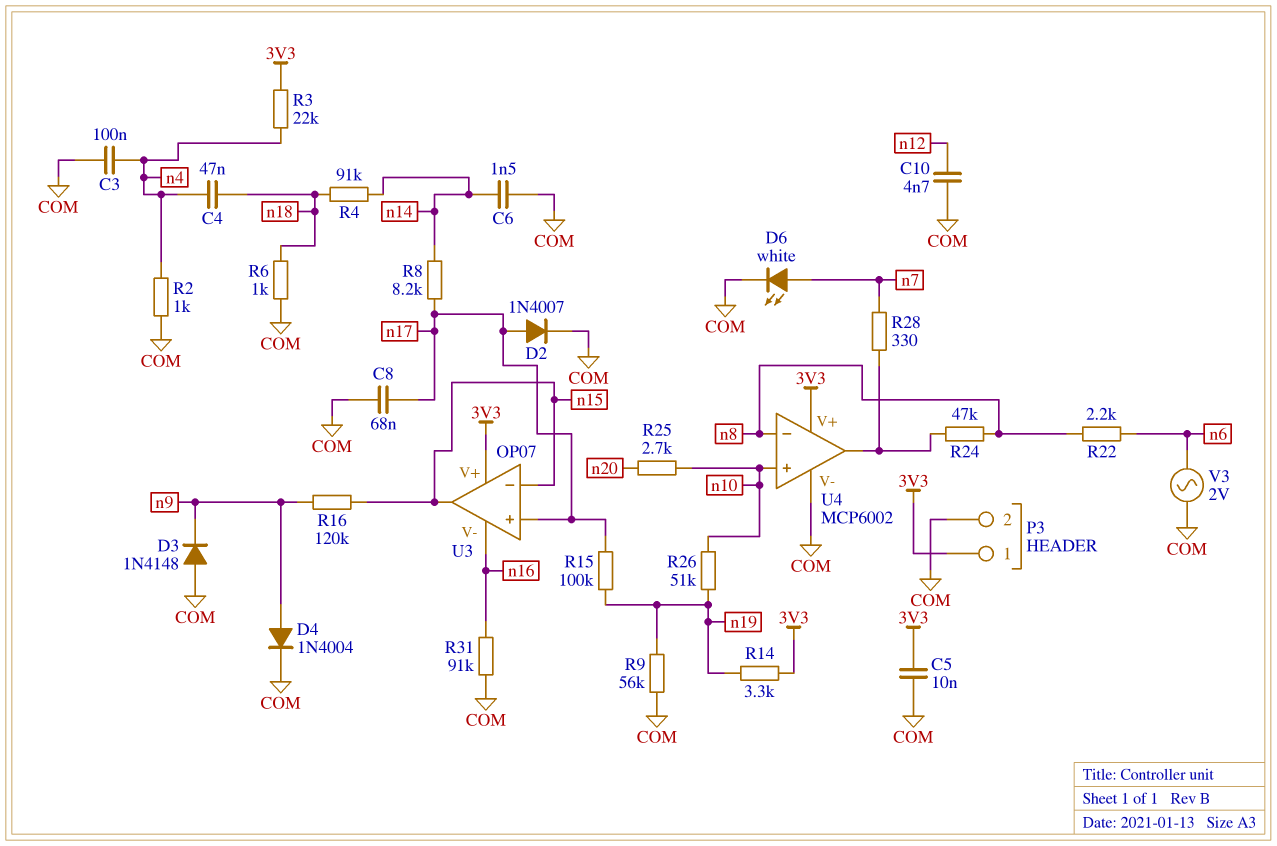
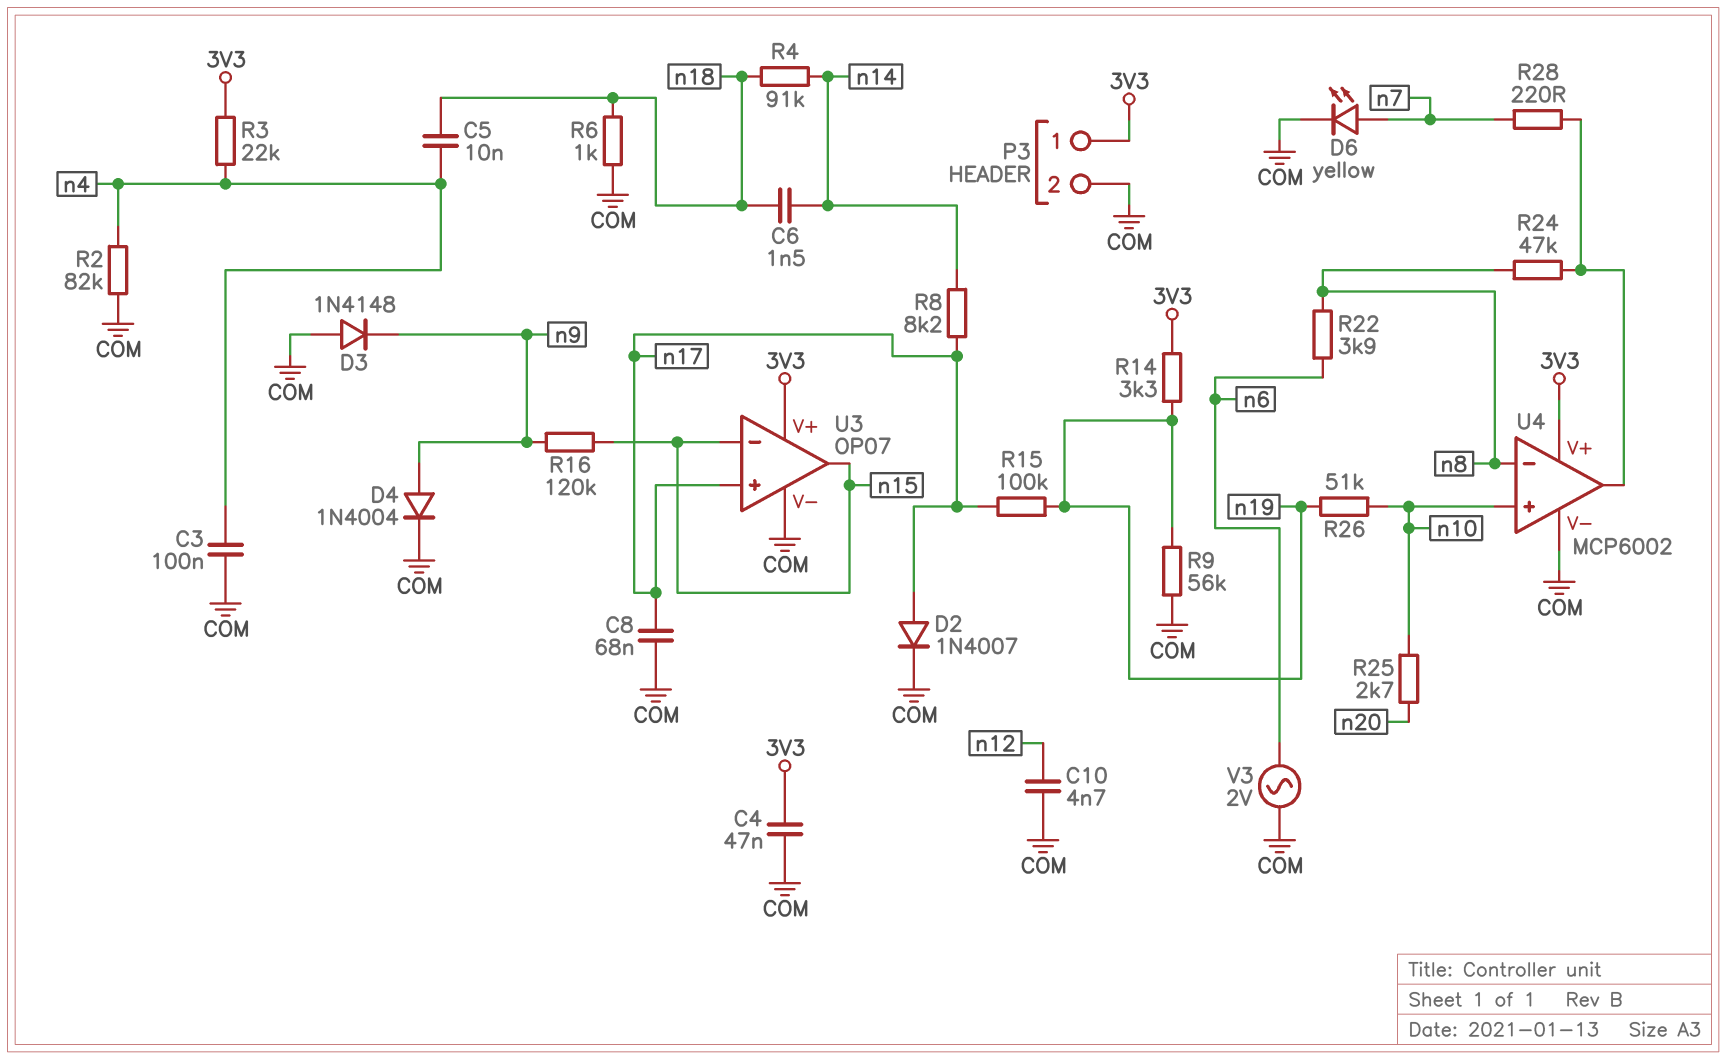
C4: 47nF (n4, n18) -> 47nF (3V3, COM)
C5: 10nF (3V3, COM) -> 10nF (n4, n18)
C6: 1.5nF (COM, n14) -> 1.5nF (n14, n18)
D6: LED white (A n7, K COM) -> LED yellow (A n7, K COM)
R2: 1k (COM, n4) -> 82k (COM, n4)
R22: 2.2k (n6, n8) -> 3.9k (n6, n8)
R28: 330 (U4/out, n7) -> 220 (U4/out, n7)
R31: 91k (COM, n16) -> none
U3 pin V-: n16 -> COM

